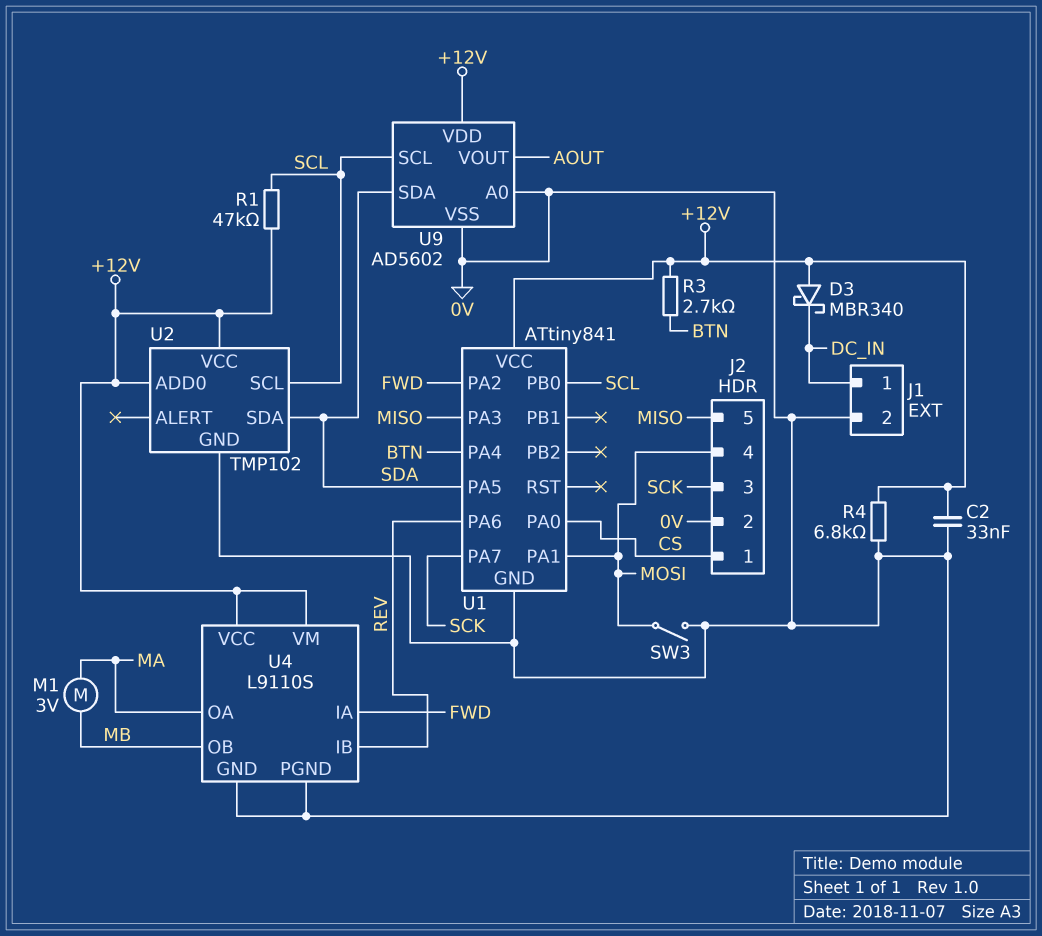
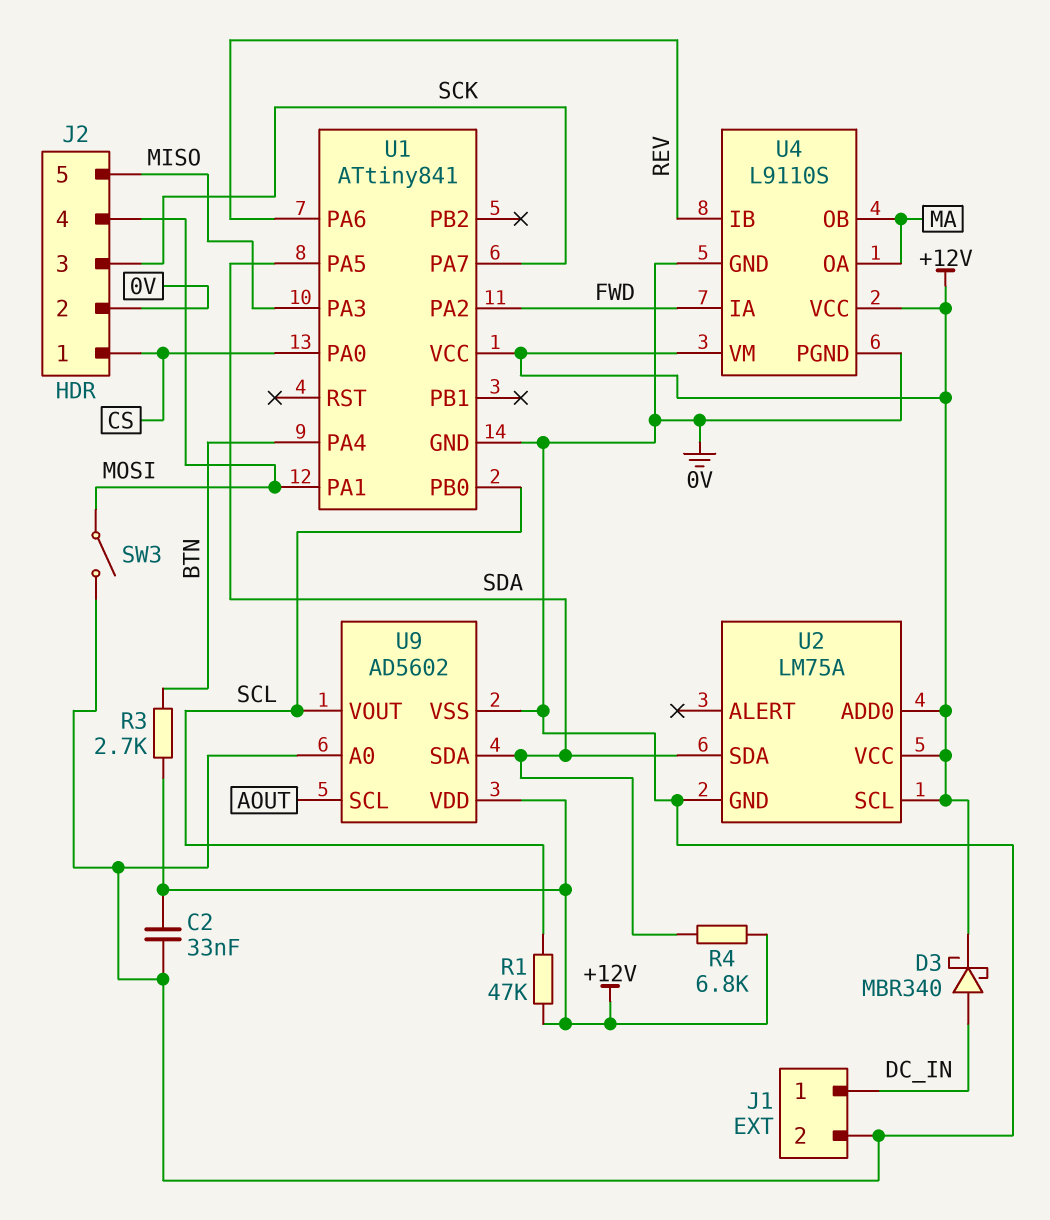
D3: schottky MBR340 (A +12V, K DC_IN) -> schottky MBR340 (A DC_IN, K +12V)
M1: motor 3V (MA, MB) -> none
R4: 6.8k (+12V, 0V) -> 6.8k (+12V, SDA)
U2: TMP102 -> LM75A
U2 pin SCL: SCL -> +12V
U4 pin OB: MB -> MA
U9 pin SCL: SCL -> AOUT
U9 pin VOUT: AOUT -> SCL

